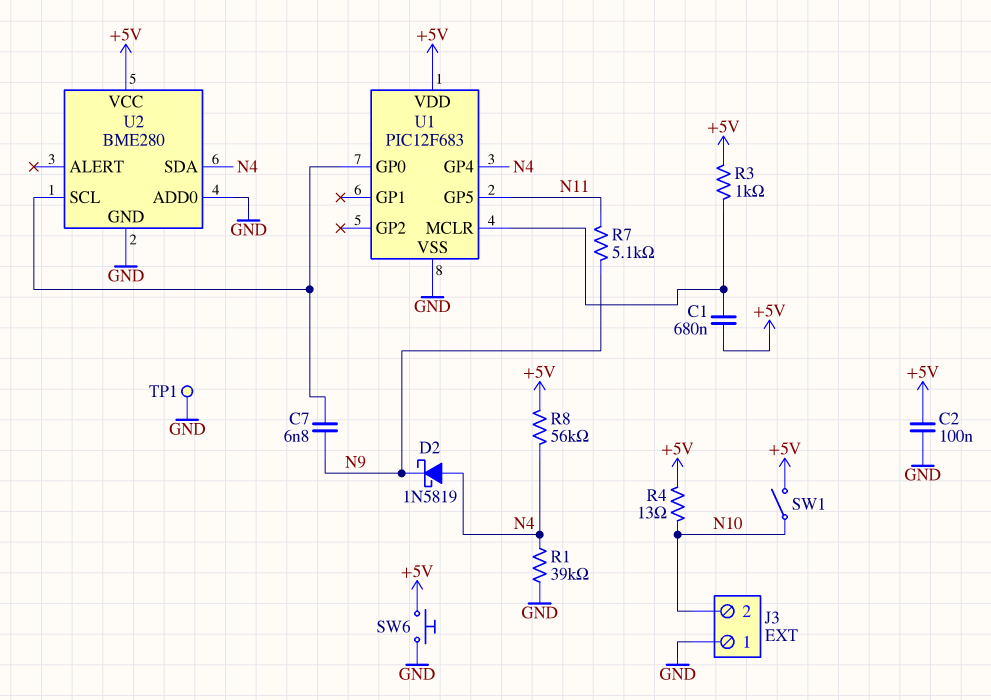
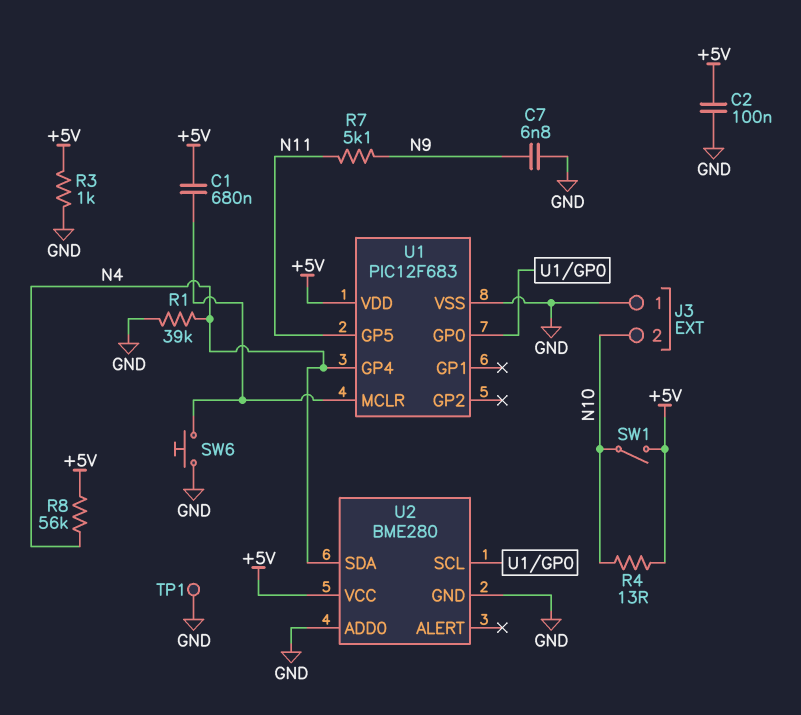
C7: 6.8nF (N9, U1/GP0) -> 6.8nF (GND, N9)
D2: schottky 1N5819 (A N4, K N9) -> none
R3: 1k (+5V, U1/MCLR) -> 1k (+5V, GND)
SW6: button (+5V, GND) -> button (GND, U1/MCLR)

